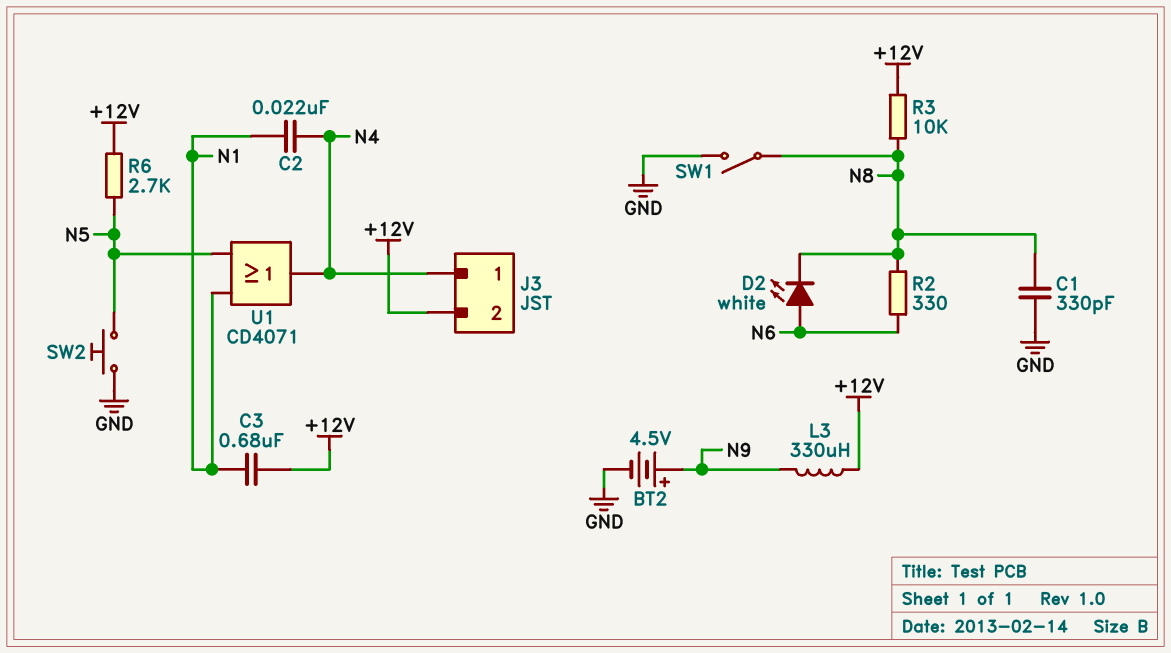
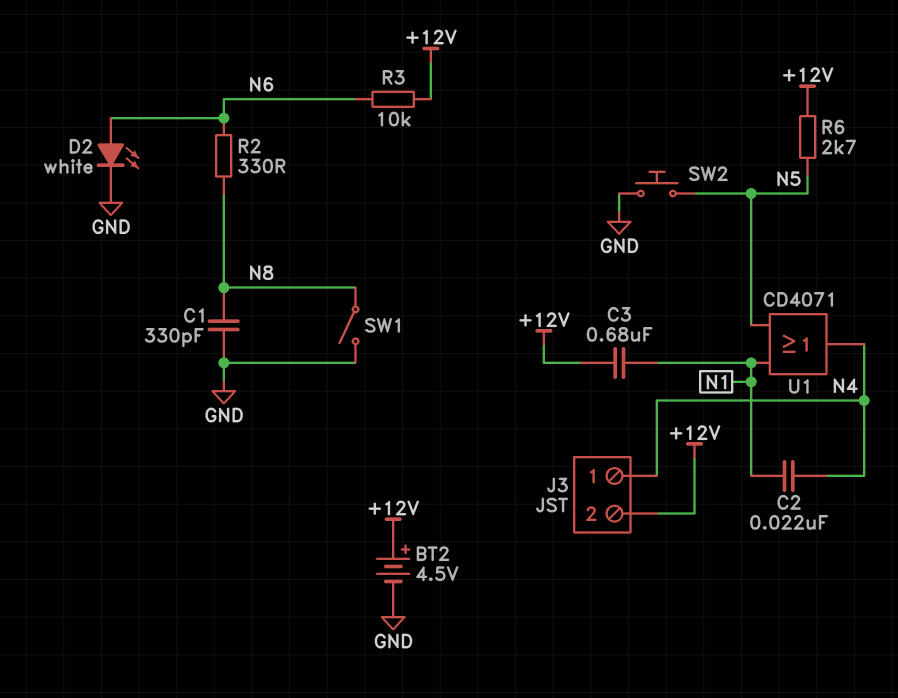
BT2: 4.5V (plus N9, minus GND) -> 4.5V (plus +12V, minus GND)
D2: LED white (A N6, K N8) -> LED white (A N6, K GND)
L3: 330uH (+12V, N9) -> none
R3: 10k (+12V, N8) -> 10k (+12V, N6)

